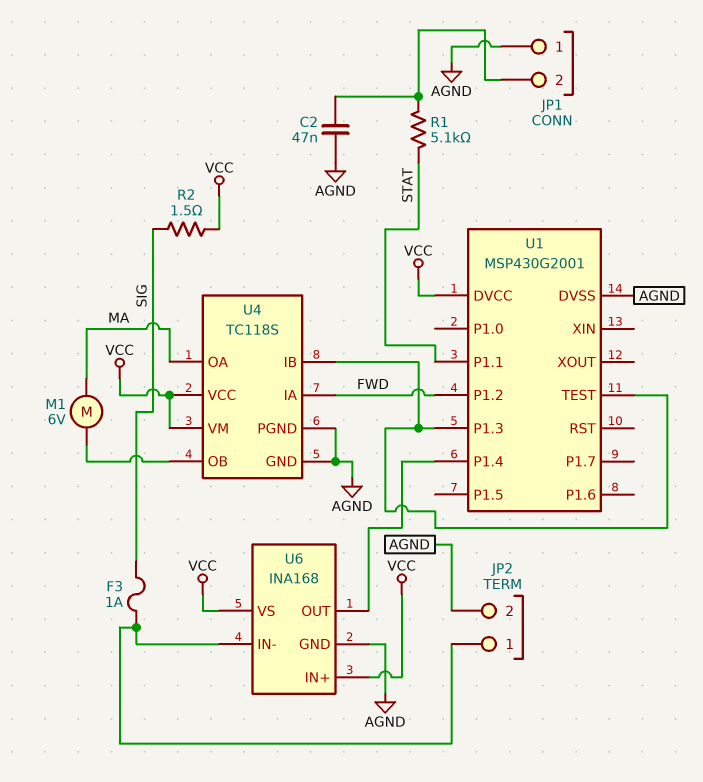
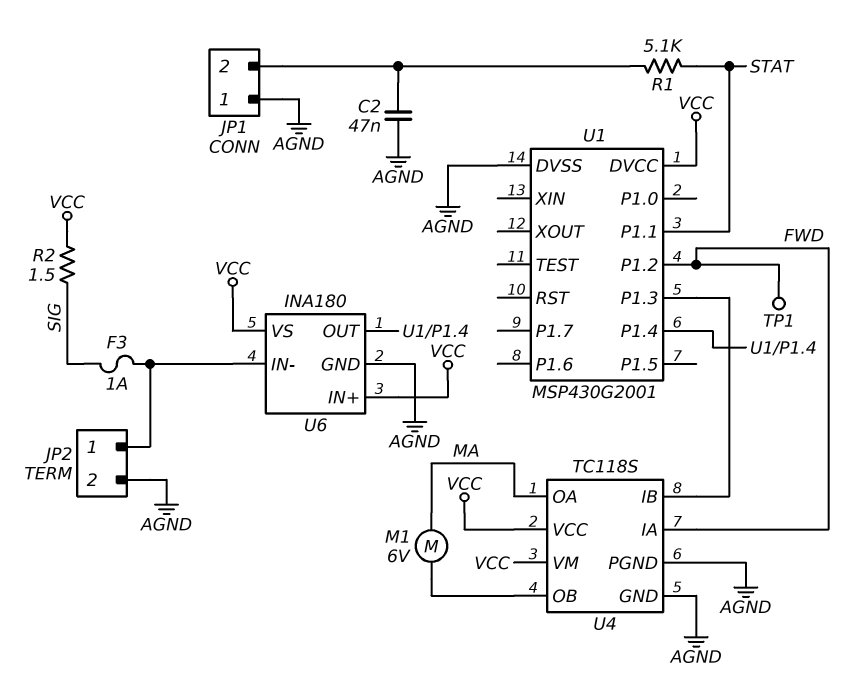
TP1: none -> test point (FWD)
U1 pin TEST: U1/P1.3 -> none
U6: INA168 -> INA180

